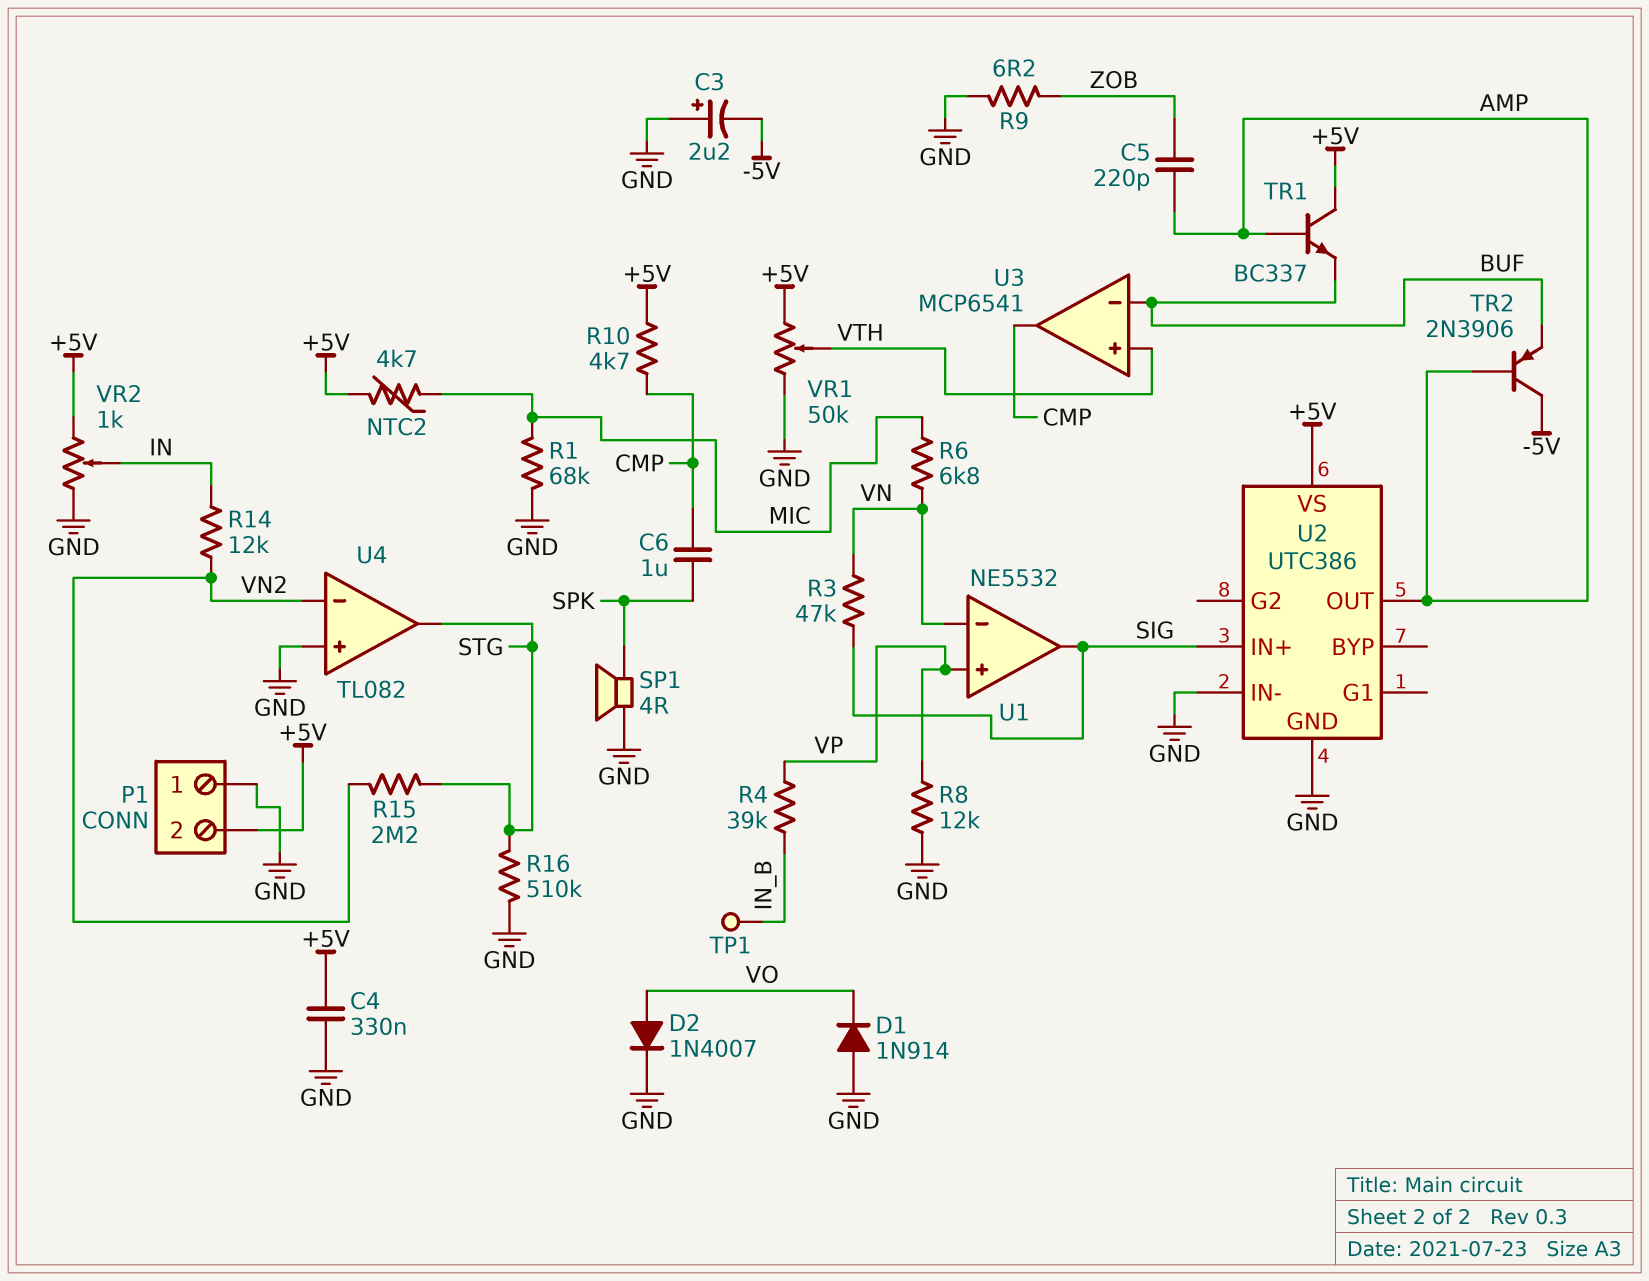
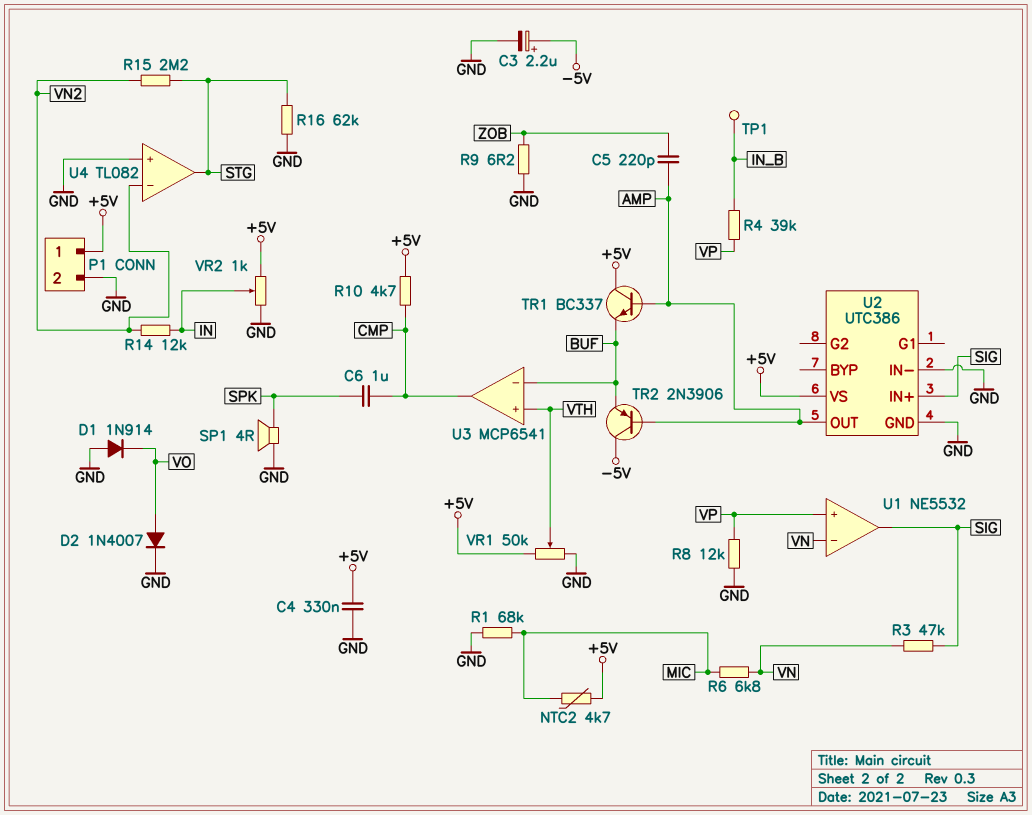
C3: 2.2uF (plus GND, minus -5V) -> 2.2uF (plus -5V, minus GND)
P1 pin 1: GND -> +5V
P1 pin 2: +5V -> GND
R16: 510k (GND, STG) -> 62k (GND, STG)

